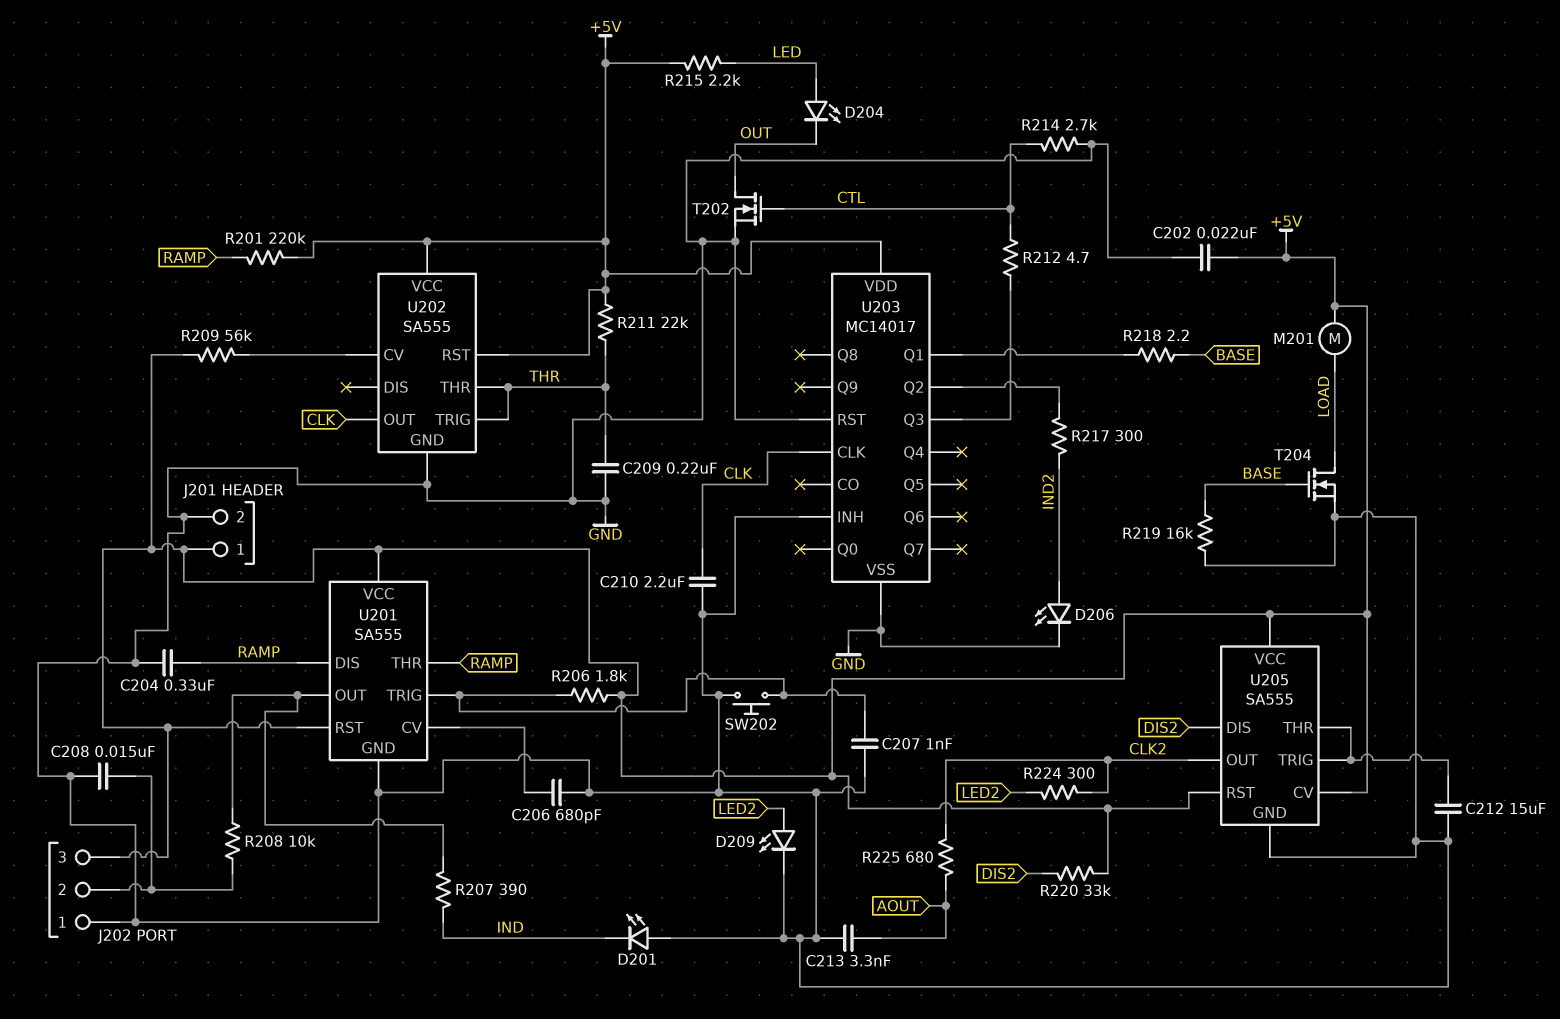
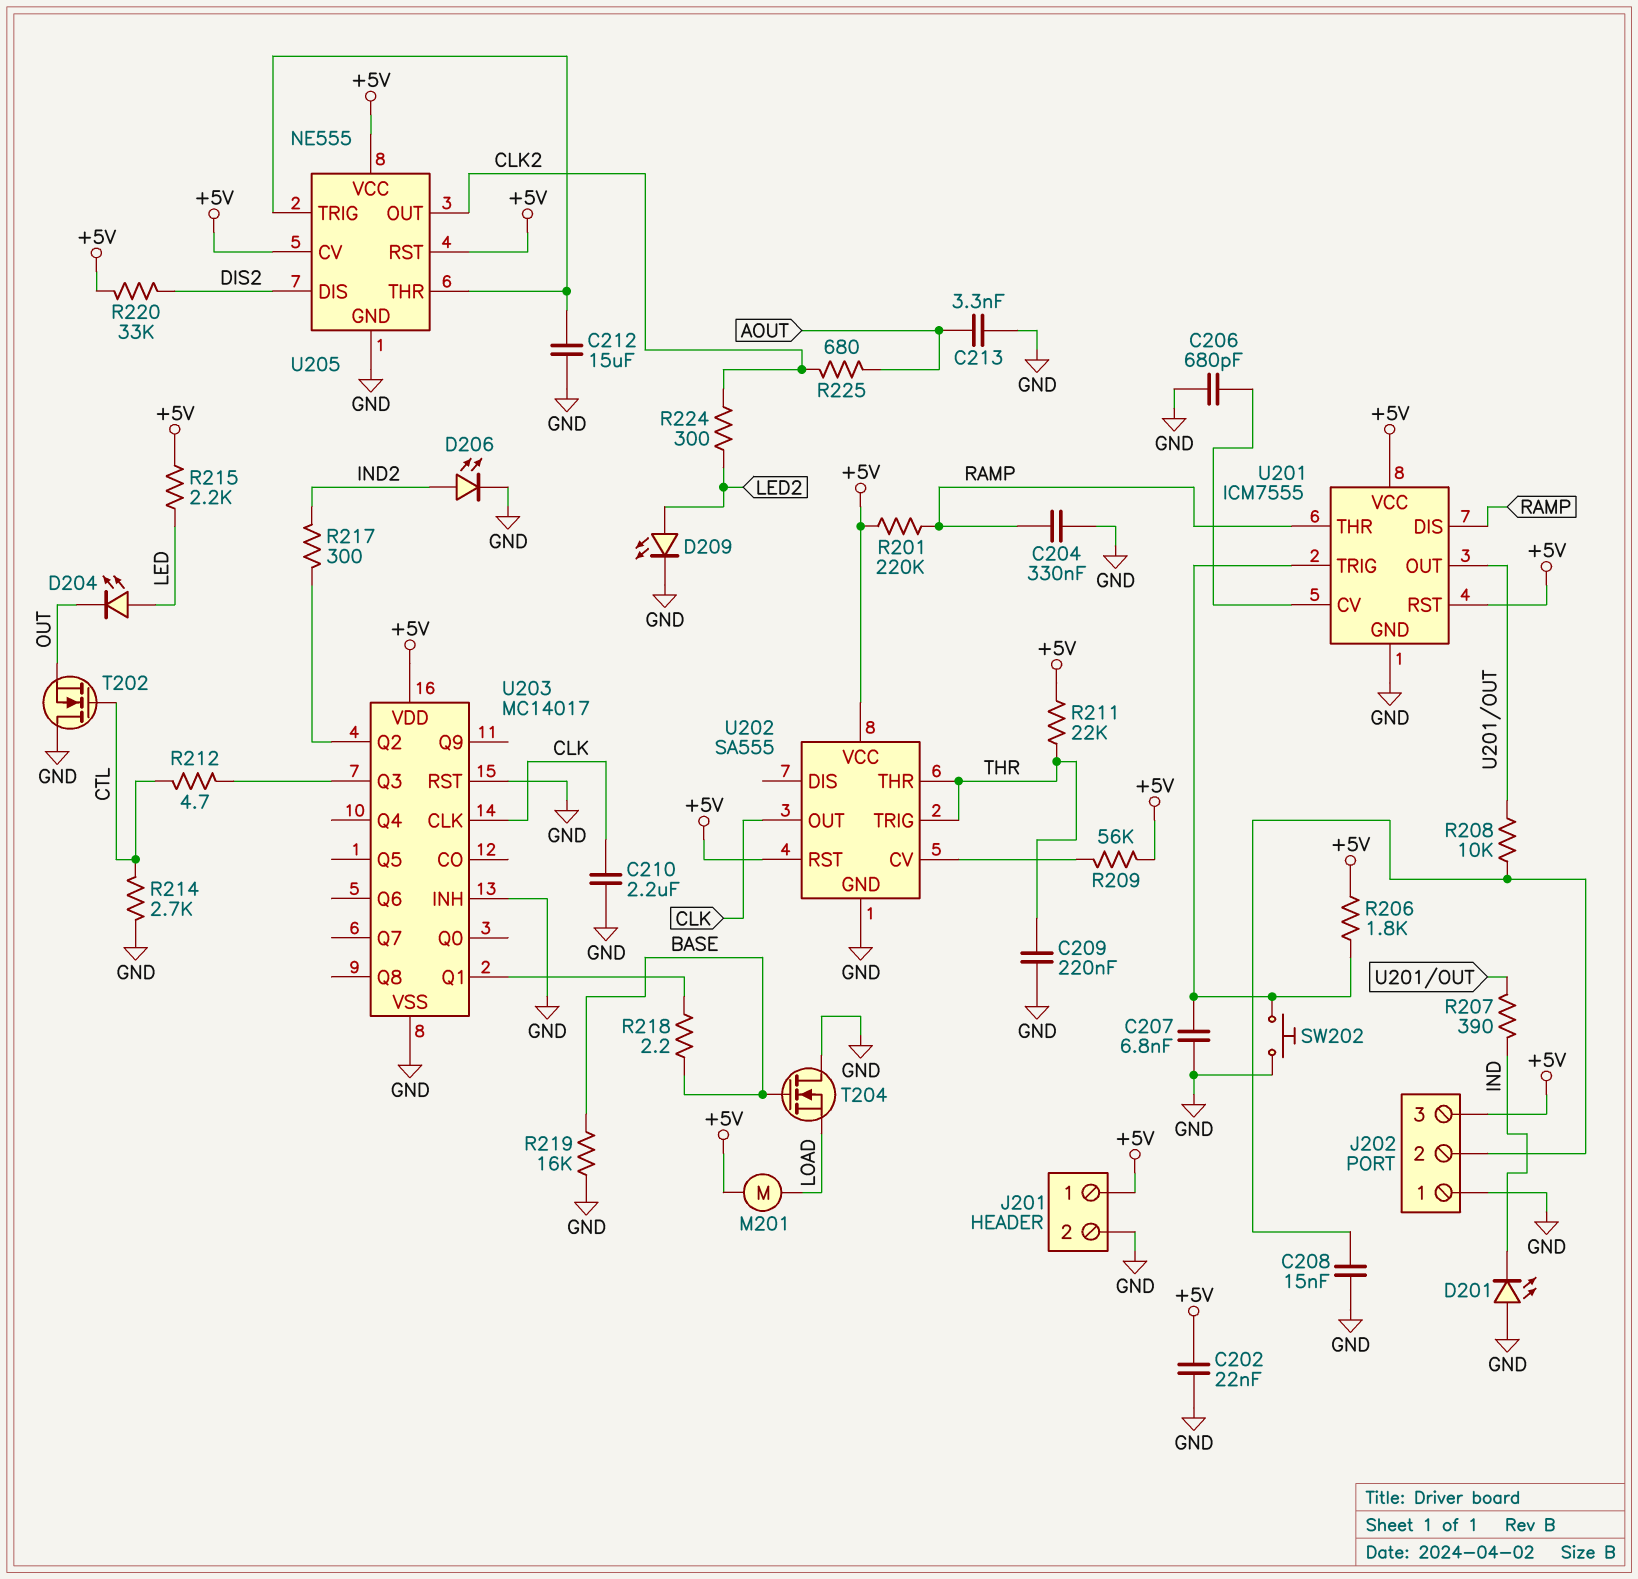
C207: 1nF (GND, U201/TRIG) -> 6.8nF (GND, U201/TRIG)
T202: NMOS (G CTL, D OUT, S GND) -> NMOS (G CTL, D GND, S OUT)
T204: NMOS (G BASE, D LOAD, S GND) -> NMOS (G BASE, D GND, S LOAD)
U201: SA555 -> ICM7555
U205: SA555 -> NE555

